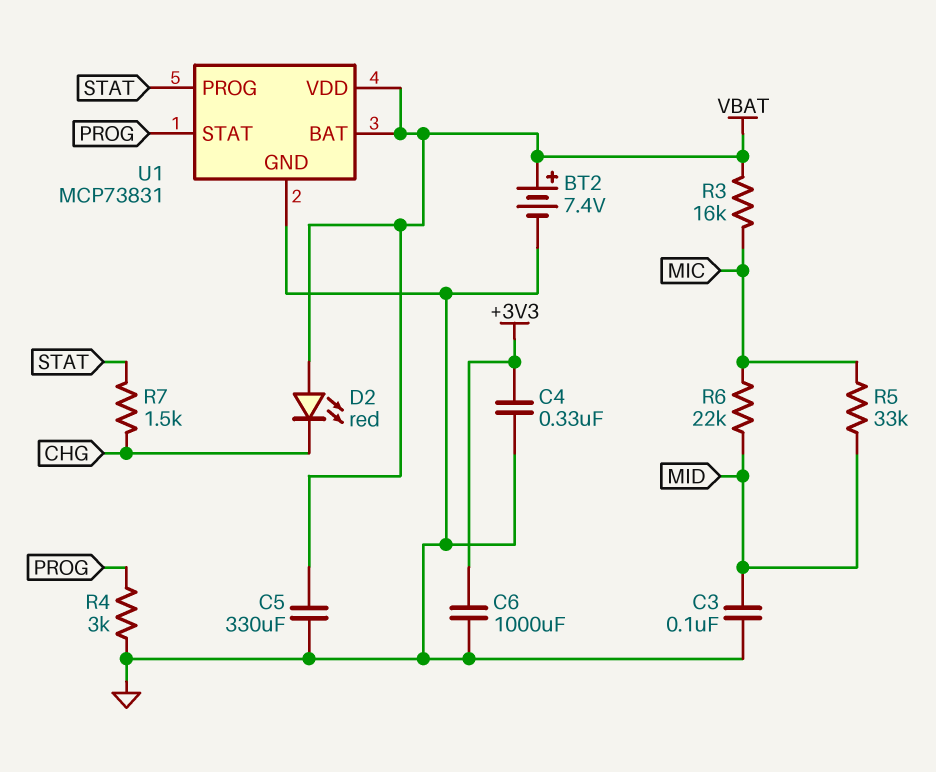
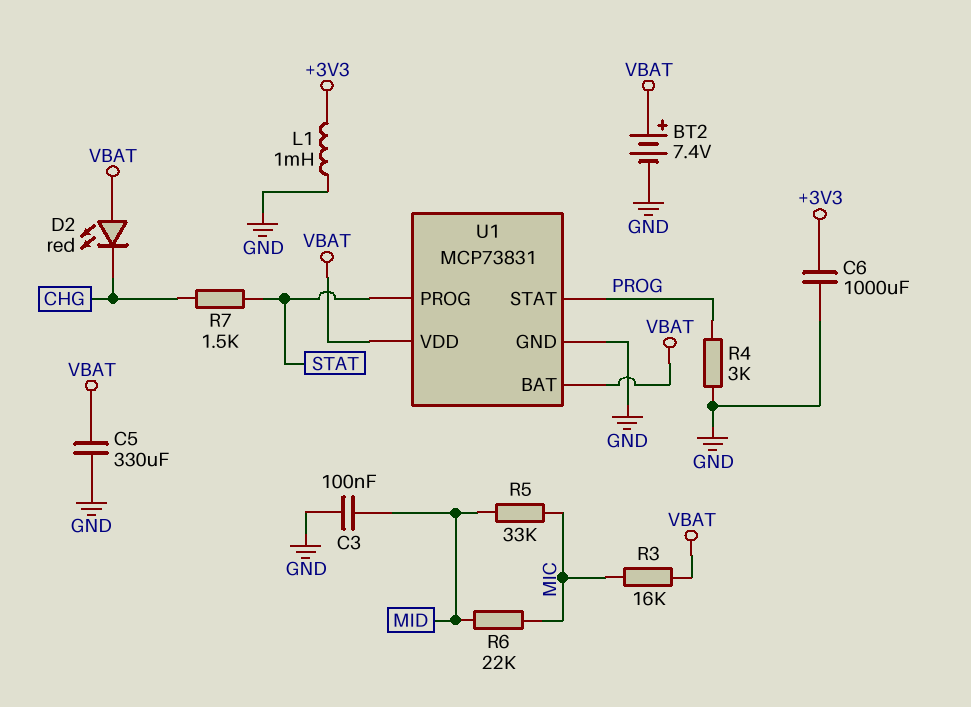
C4: 330nF (+3V3, GND) -> none
L1: none -> 1mH (+3V3, GND)

